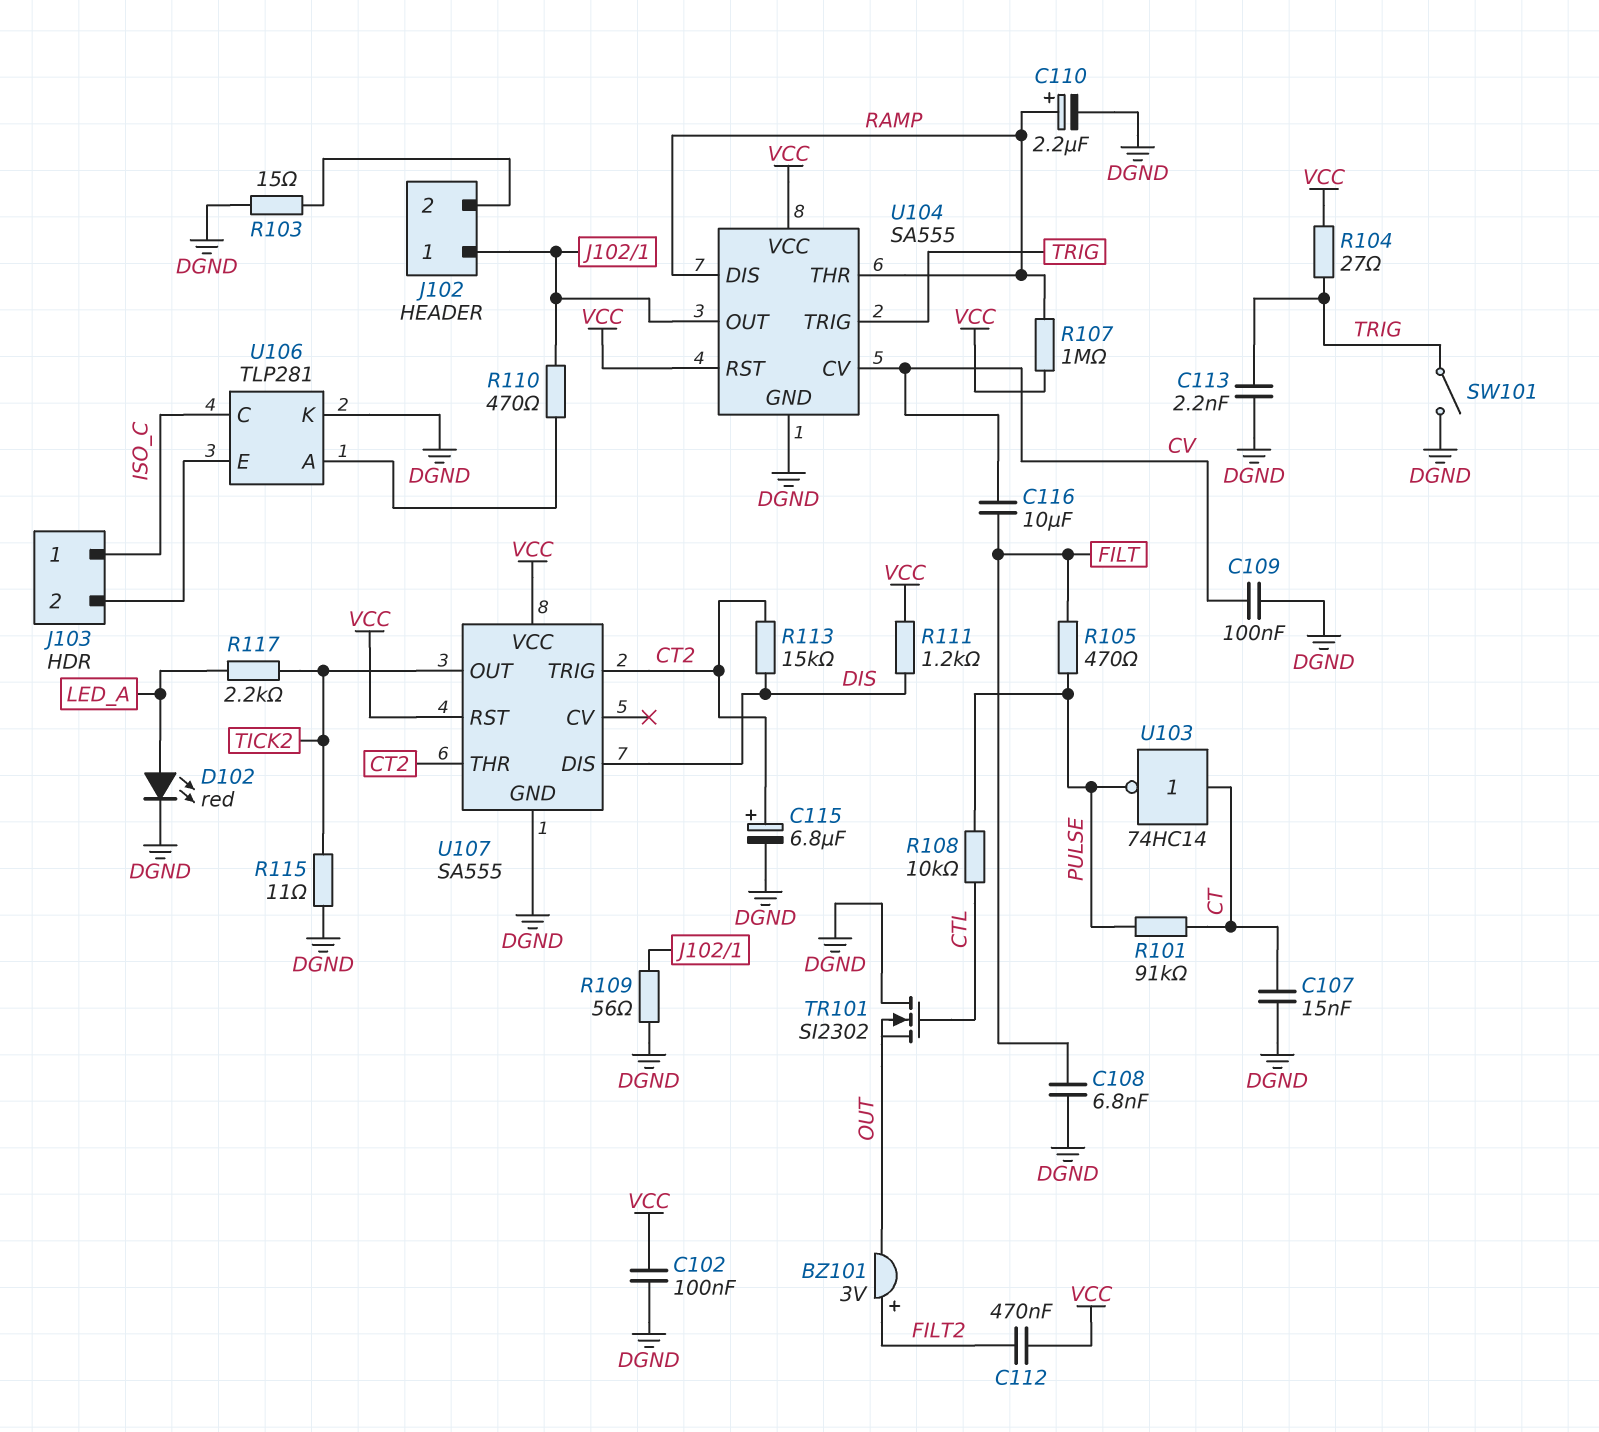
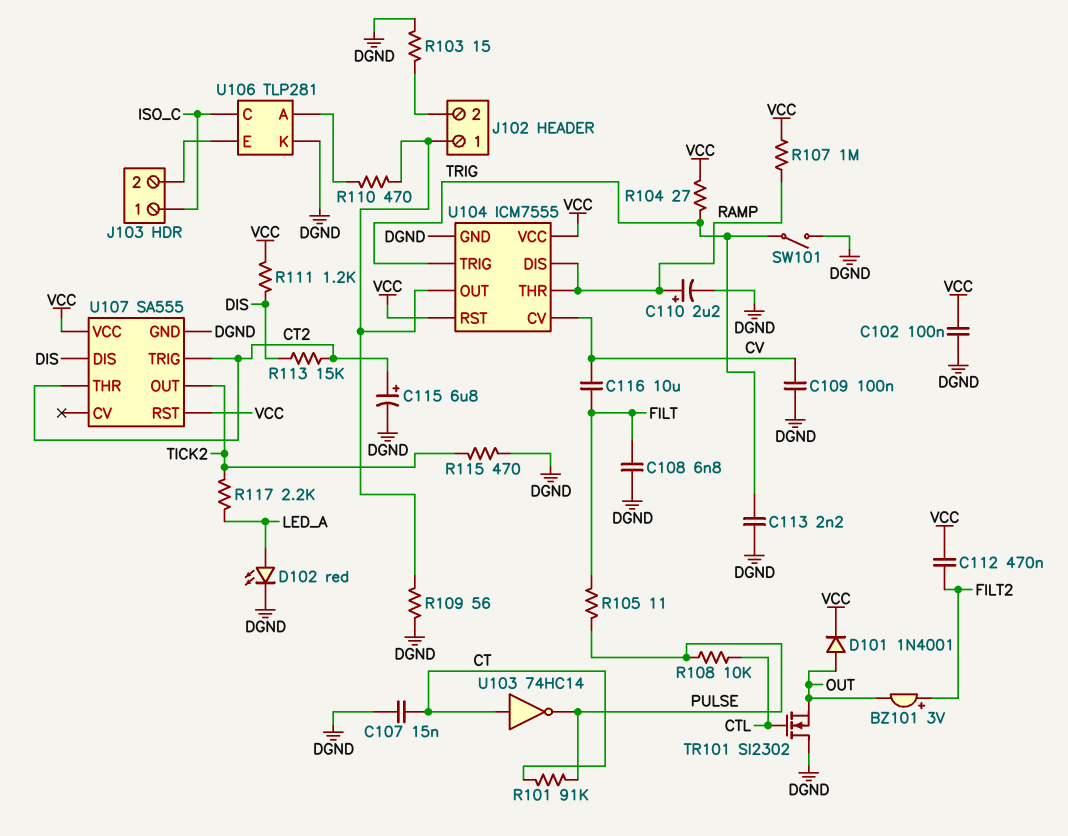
D101: none -> diode 1N4001 (A OUT, K VCC)
R105: 470 (FILT, PULSE) -> 11 (FILT, PULSE)
R115: 11 (DGND, TICK2) -> 470 (DGND, TICK2)
U104: SA555 -> ICM7555

